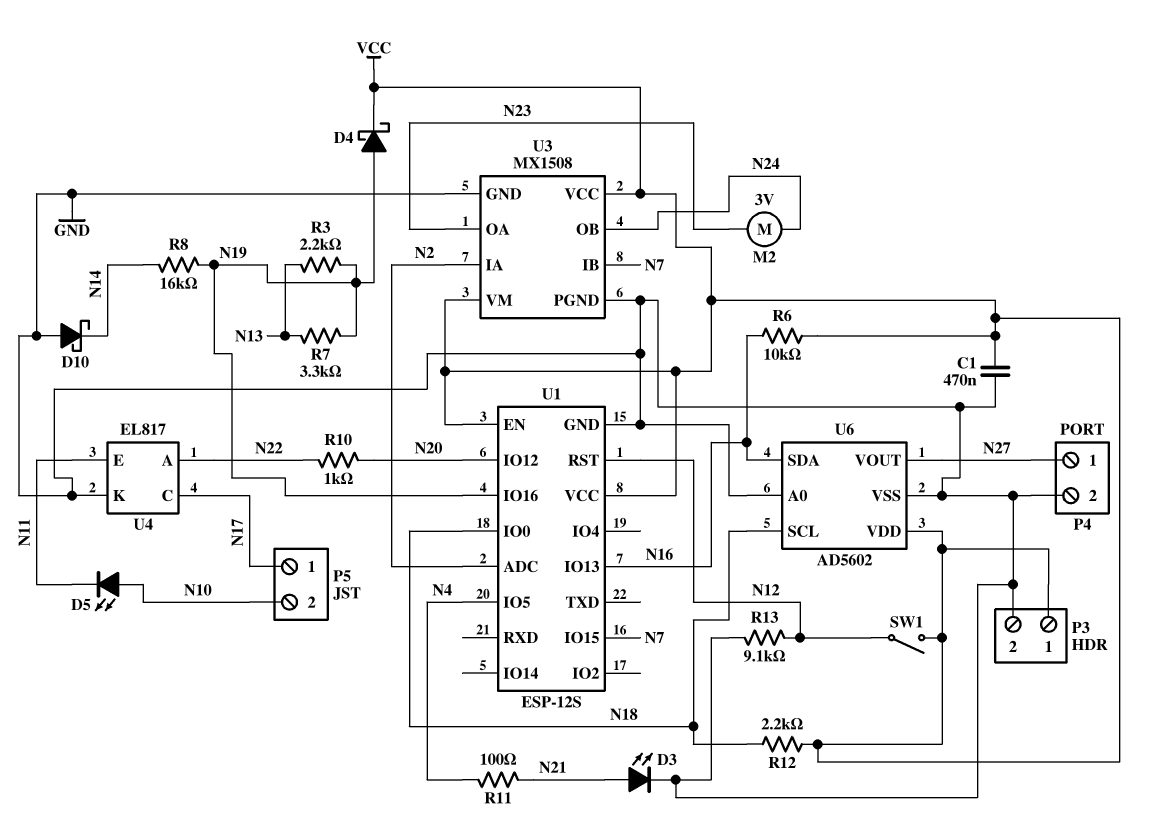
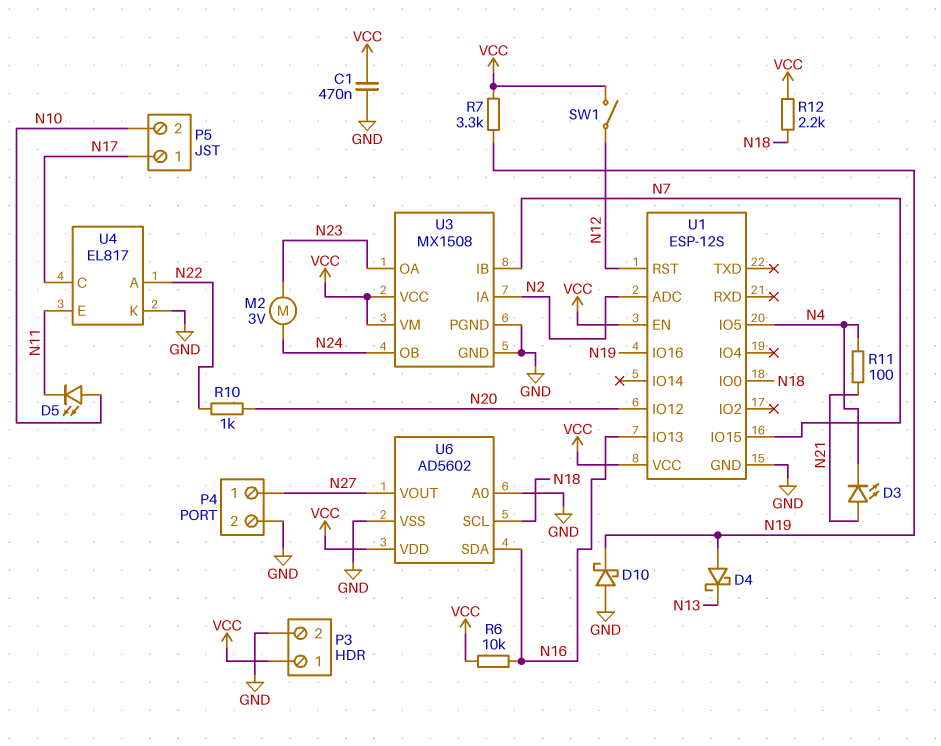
D3: LED (A N21, K GND) -> LED (A N21, K N4)
D4: schottky (A N19, K VCC) -> schottky (A N19, K N13)
D10: schottky (A GND, K N14) -> schottky (A GND, K N19)
R3: 2.2k (N13, N19) -> none
R7: 3.3k (N13, N19) -> 3.3k (N19, VCC)
R8: 16k (N14, N19) -> none
R13: 9.1k (GND, N12) -> none

